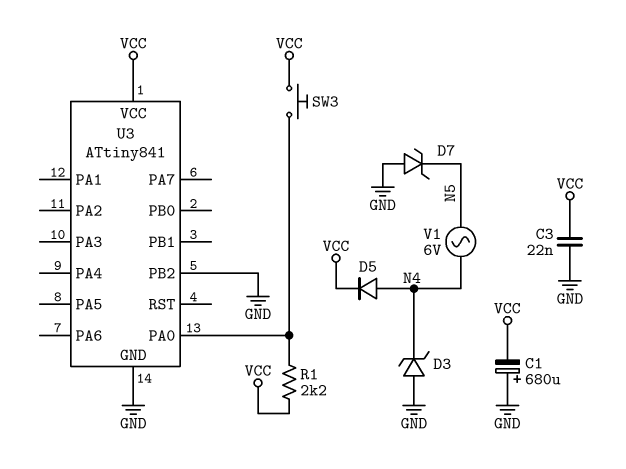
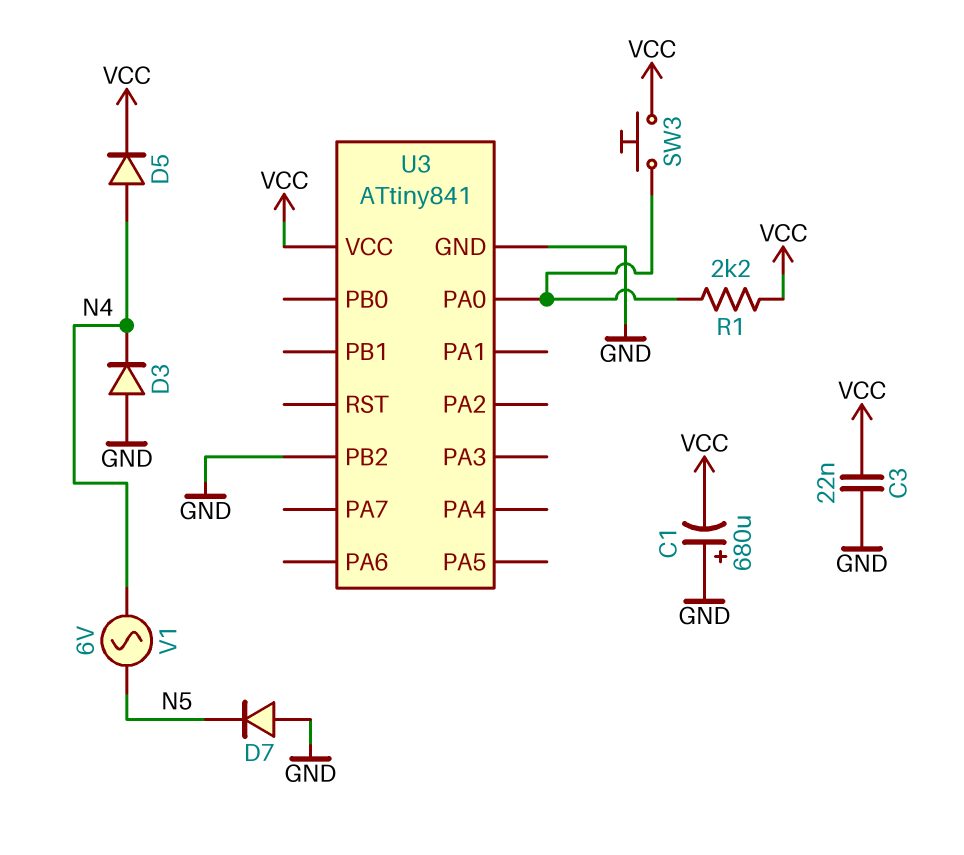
D3: zener (A GND, K N4) -> diode (A GND, K N4)
D7: zener (A GND, K N5) -> diode (A GND, K N5)

